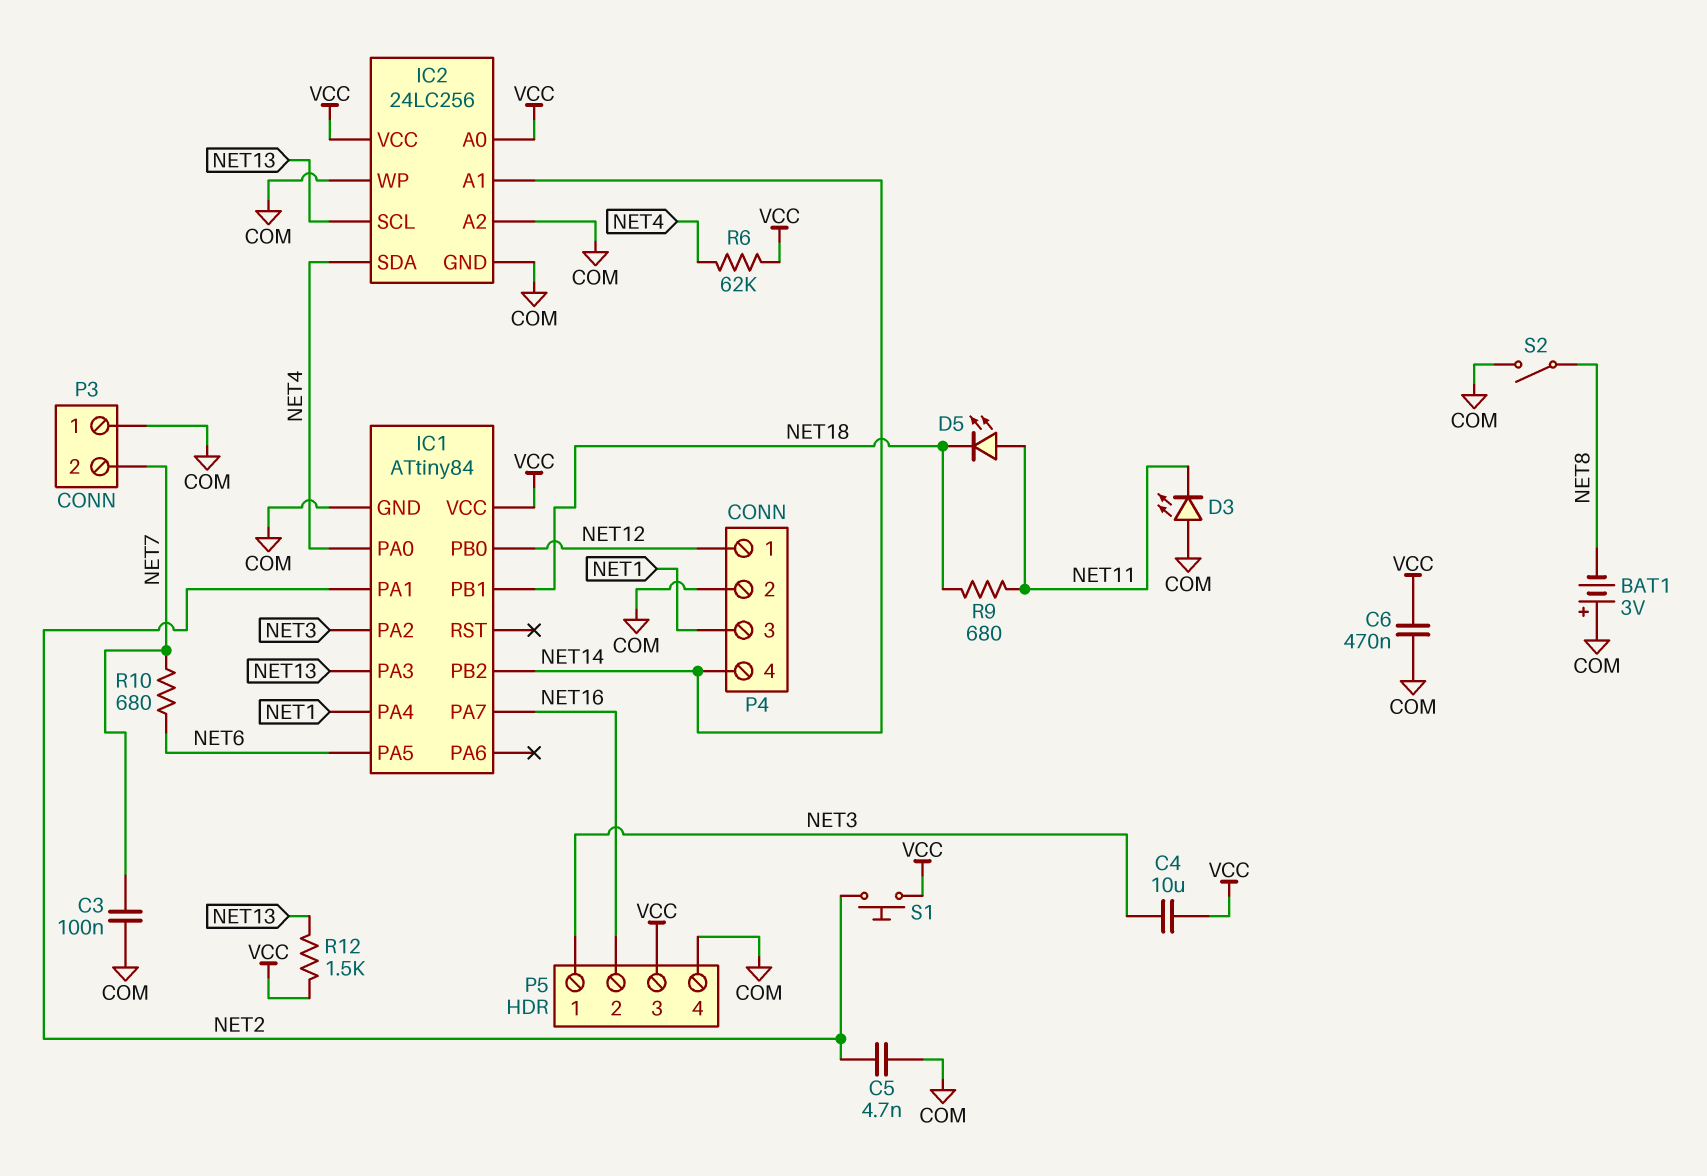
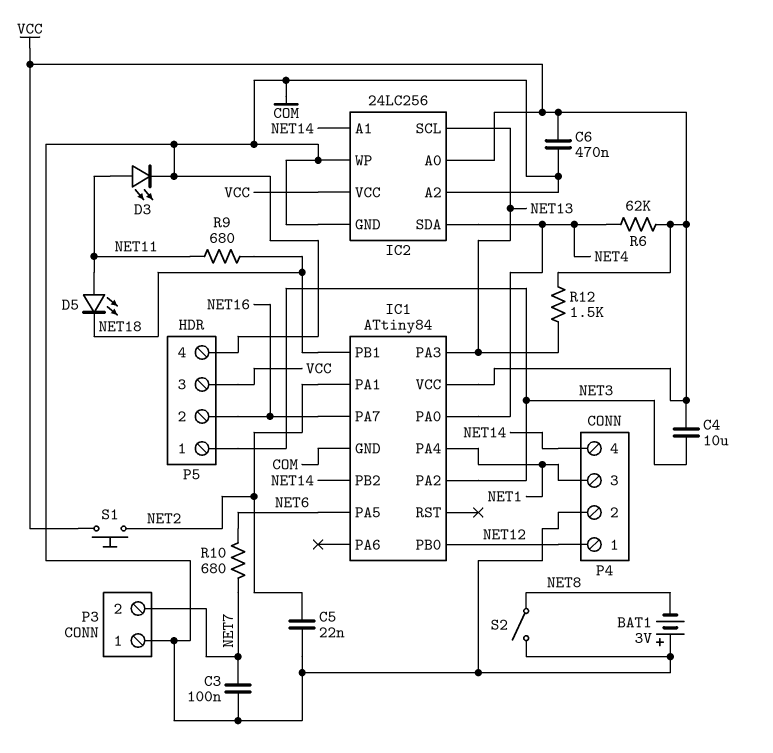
C5: 4.7nF (COM, NET2) -> 22nF (COM, NET2)
D3: LED (A COM, K NET11) -> LED (A NET11, K COM)

